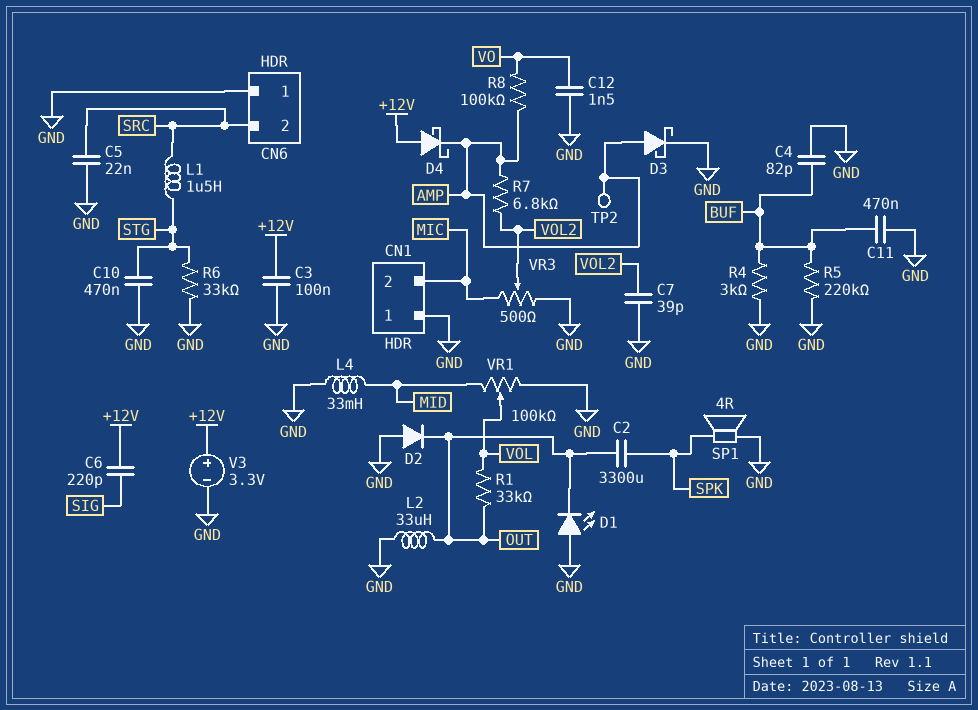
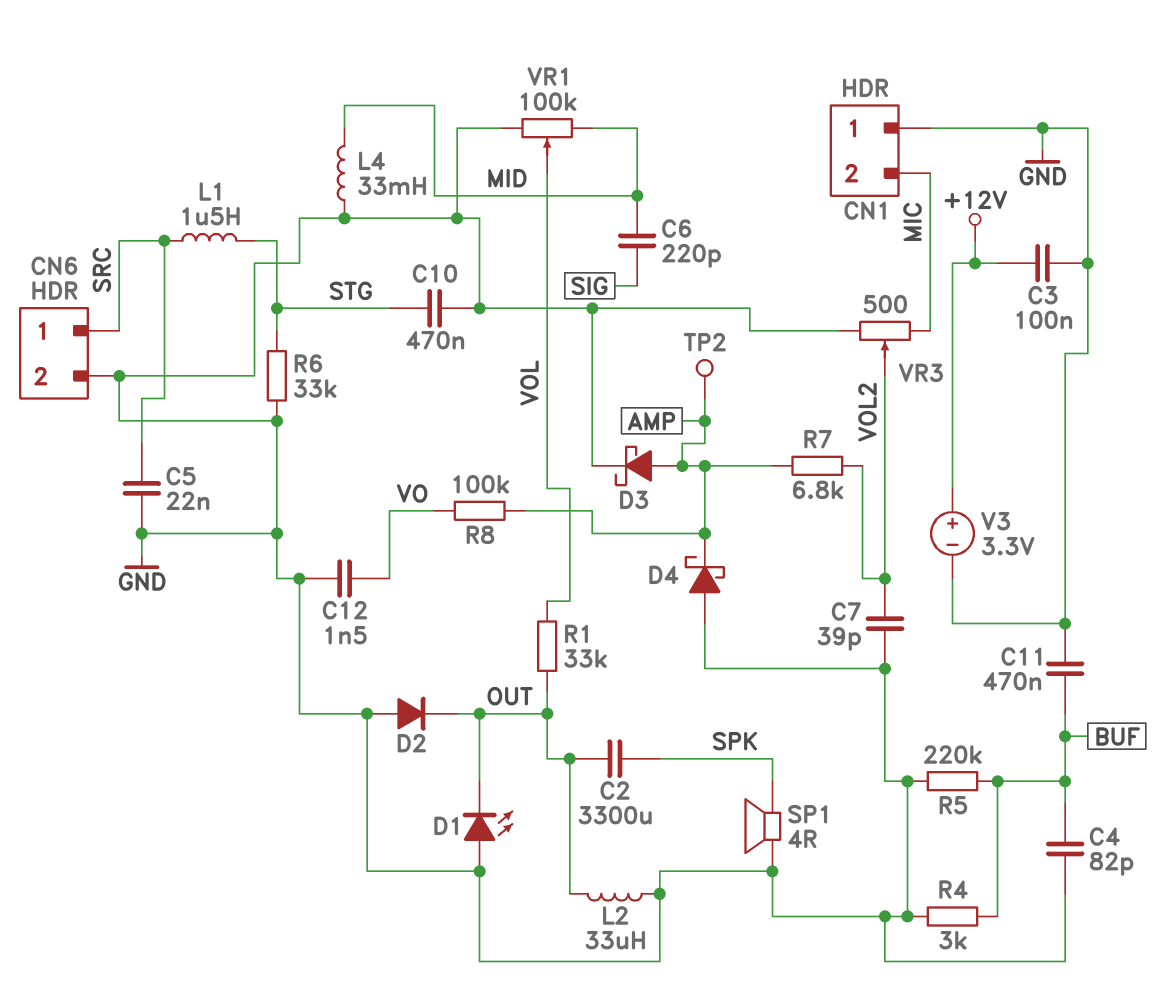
C6: 220pF (+12V, SIG) -> 220pF (MID, SIG)
CN6 pin 1: GND -> SRC
CN6 pin 2: SRC -> GND
D4: schottky (A +12V, K AMP) -> schottky (A GND, K AMP)

